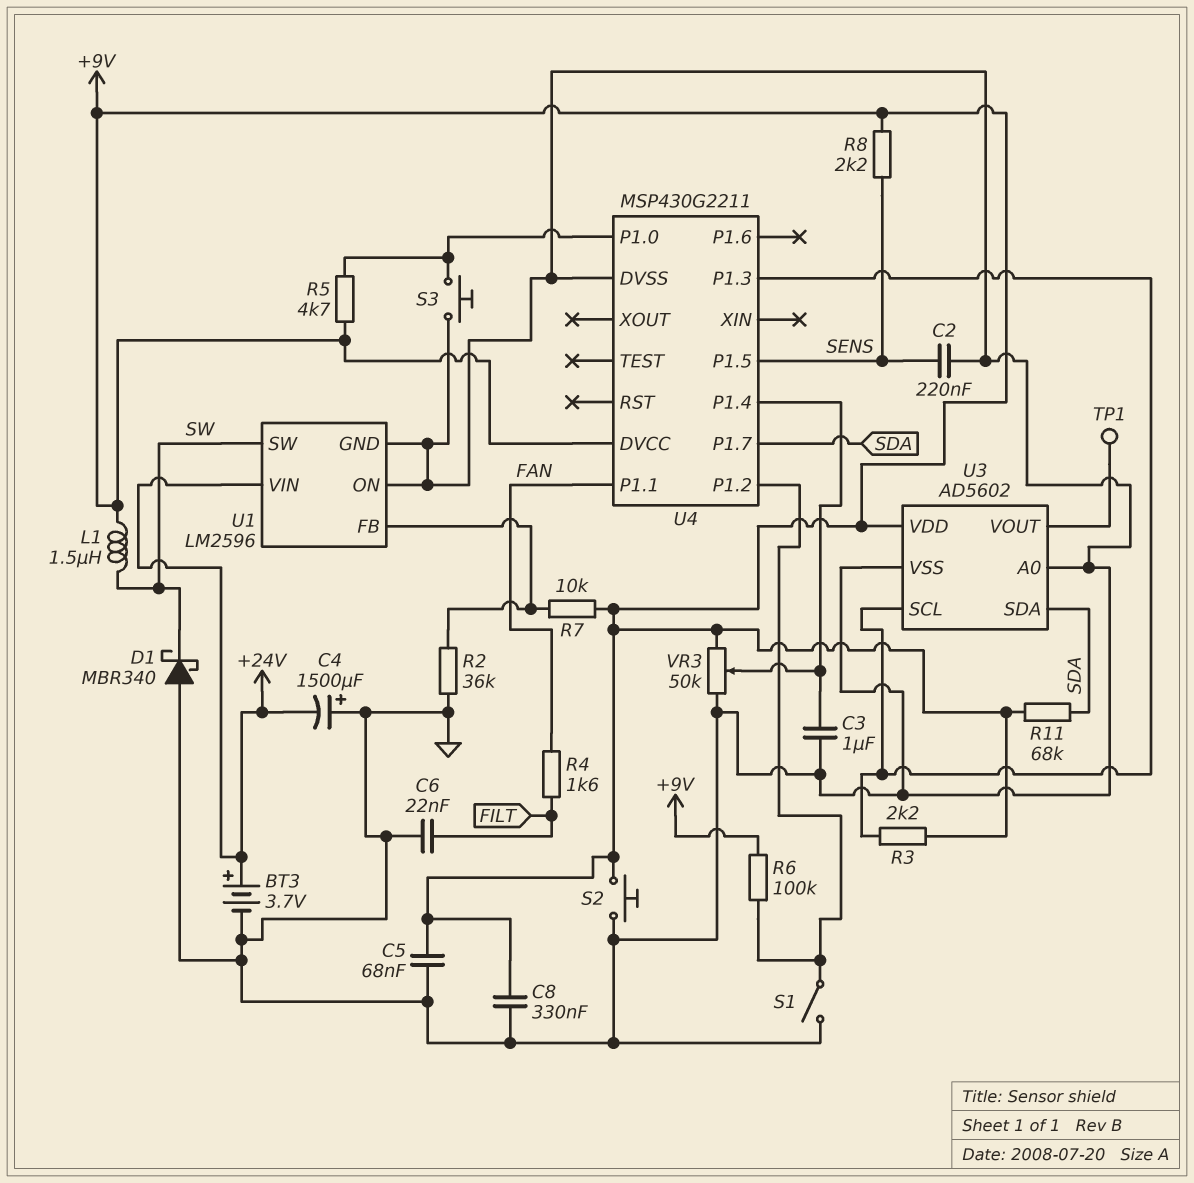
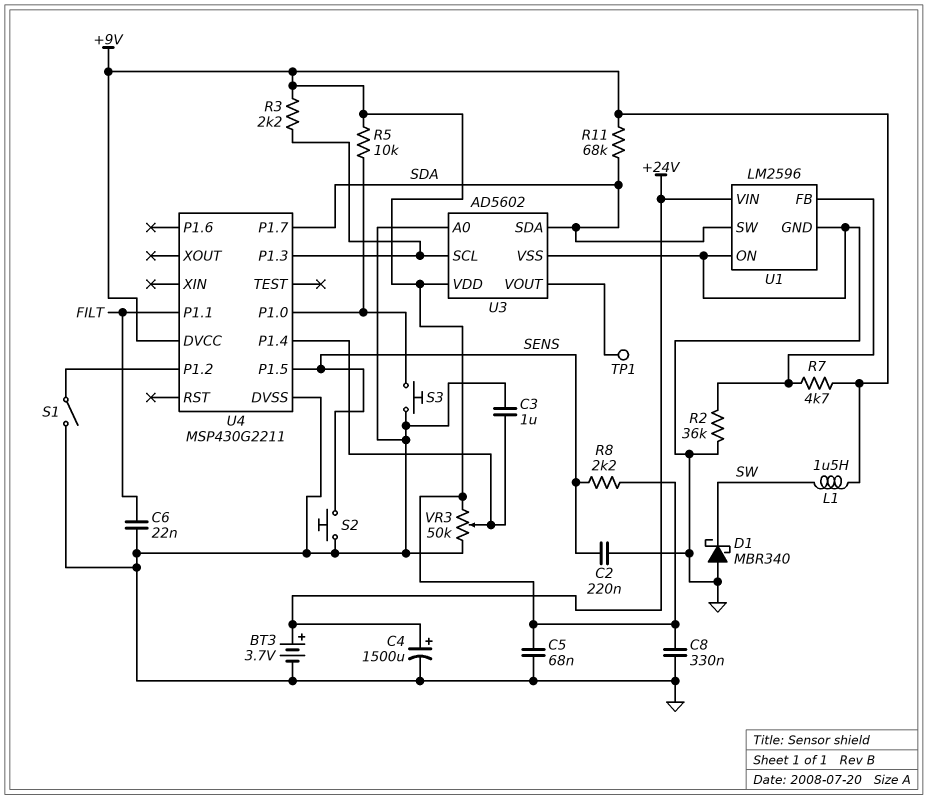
C4: 1500uF (plus GND, minus +24V) -> 1500uF (plus +24V, minus GND)
R4: 1.6k (FAN, FILT) -> none
R5: 4.7k (+9V, U4/P1.0) -> 10k (+9V, U4/P1.0)
R6: 100k (+9V, U4/P1.2) -> none
R7: 10k (+9V, U1/FB) -> 4.7k (+9V, U1/FB)
S2: button (+9V, GND) -> button (GND, SENS)
U1 pin SW: SW -> SDA
U4 pin P1.1: FAN -> FILT

